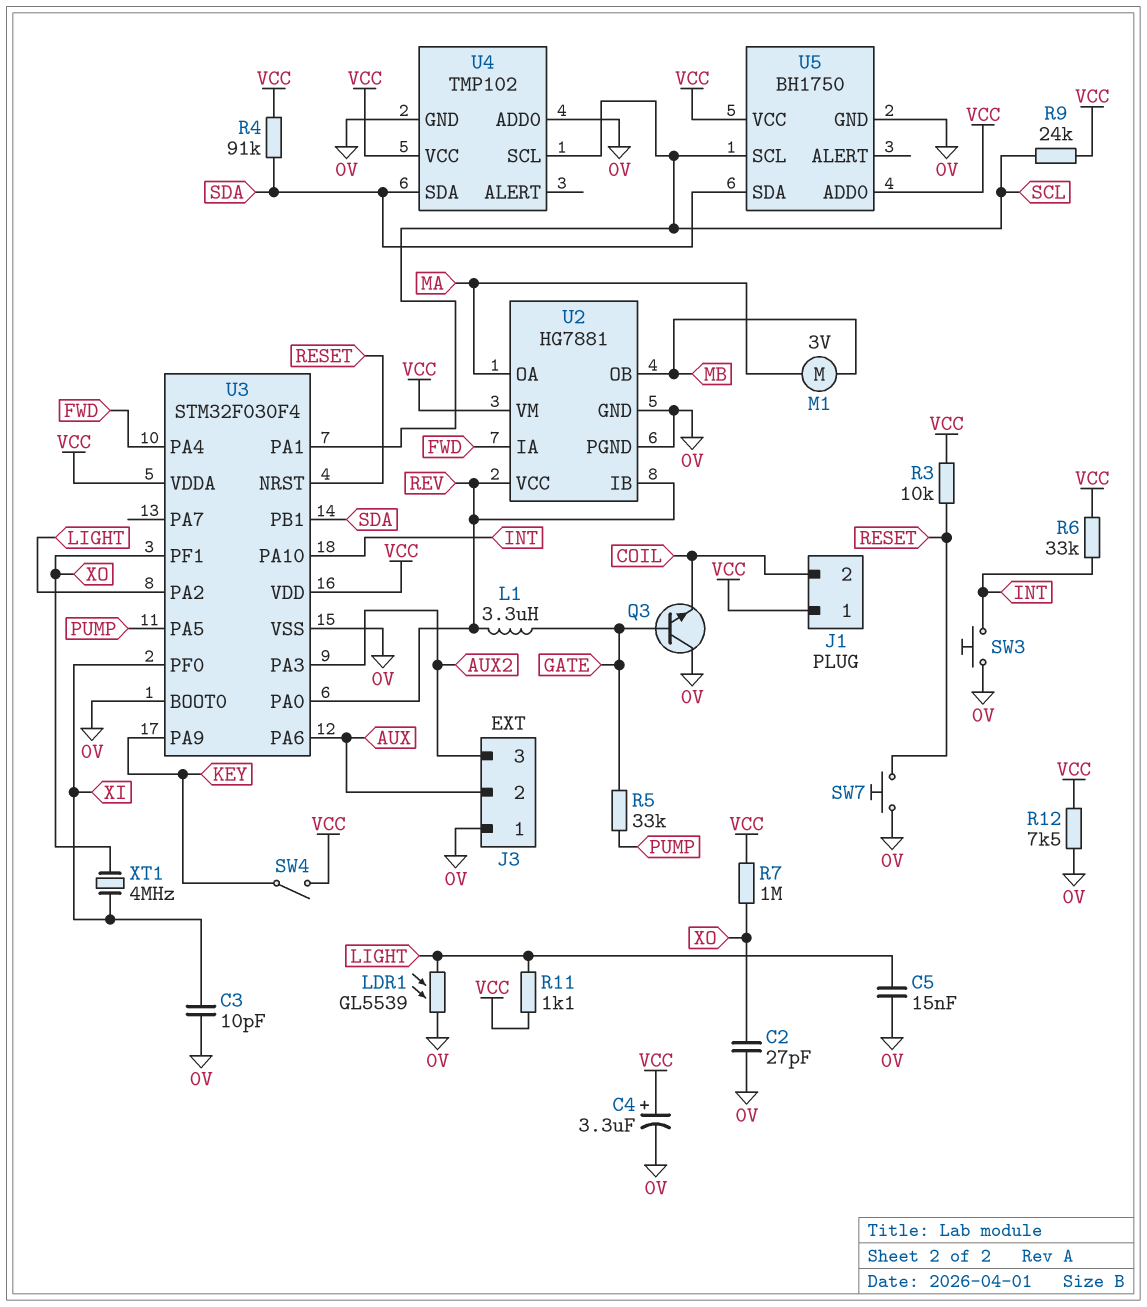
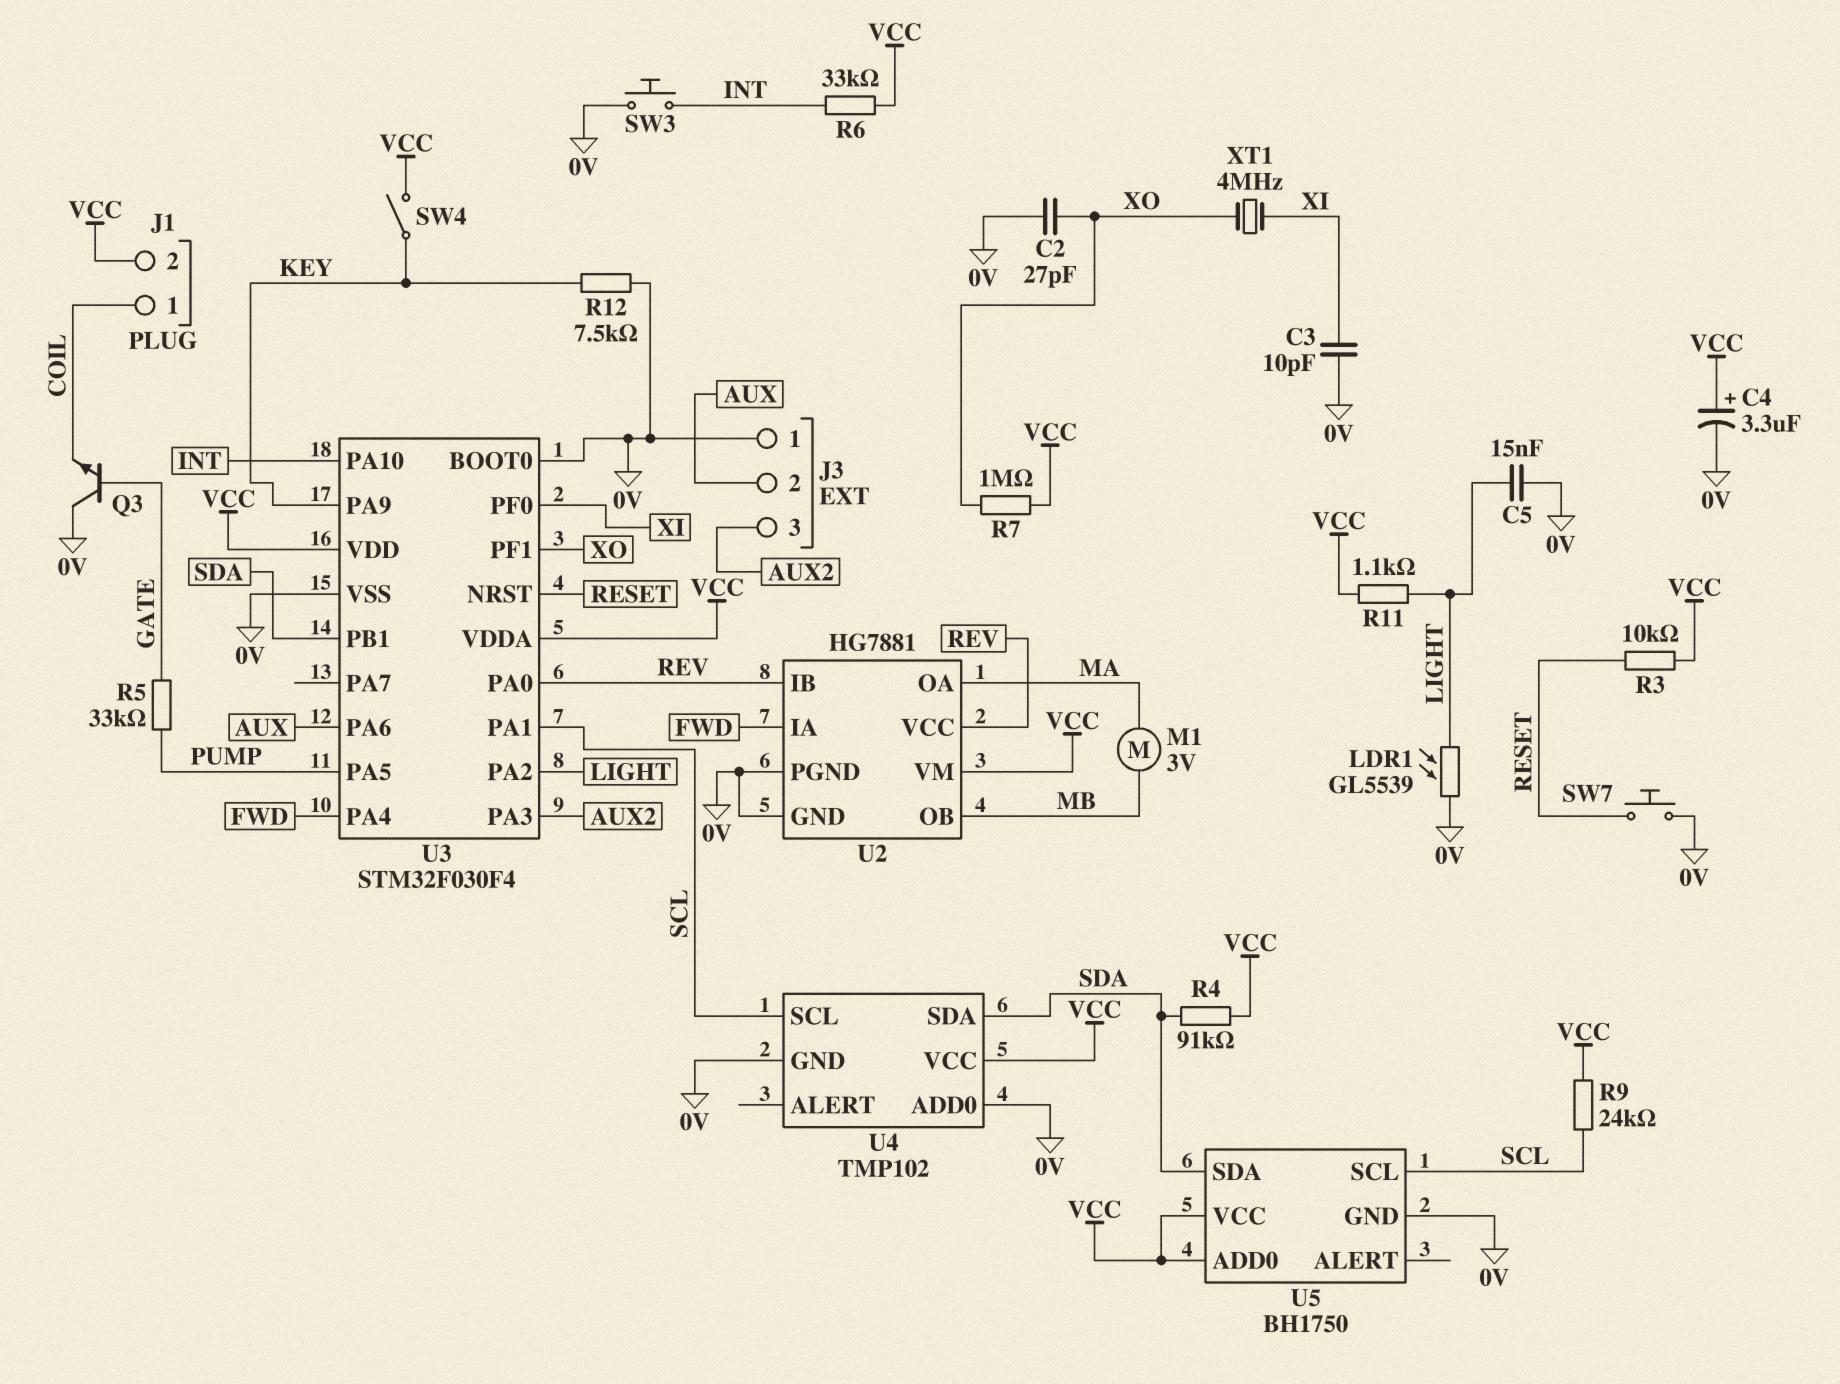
J1 pin 1: VCC -> COIL
J1 pin 2: COIL -> VCC
L1: 3.3uH (GATE, REV) -> none
R12: 7.5k (0V, VCC) -> 7.5k (0V, KEY)

